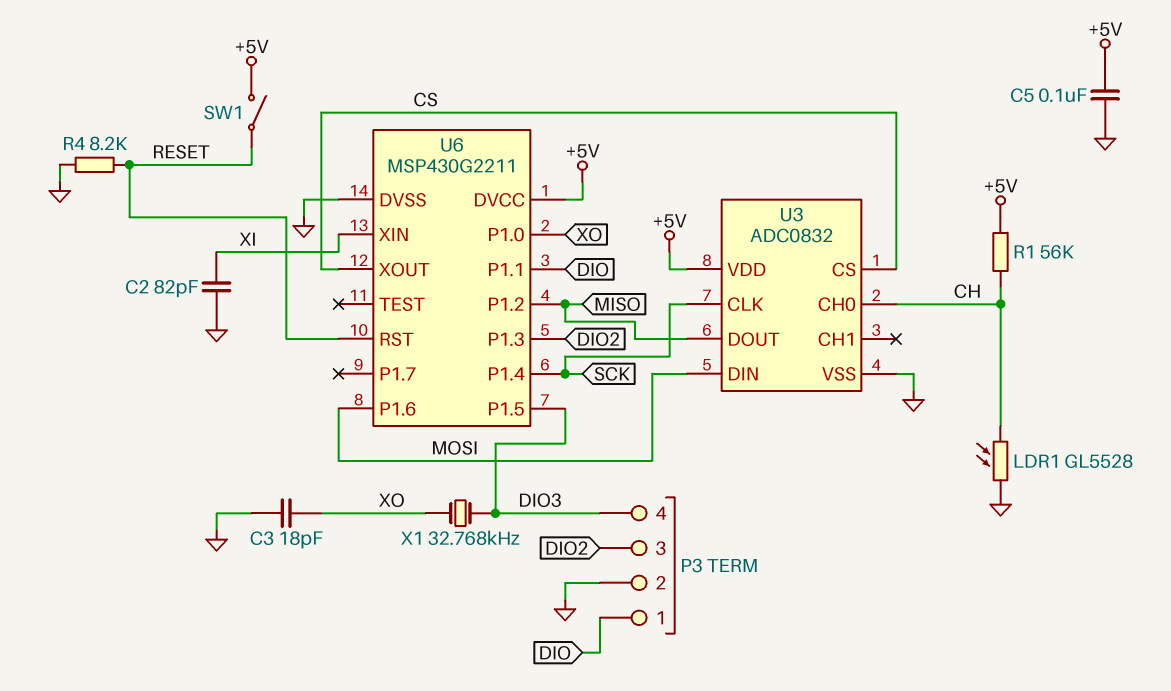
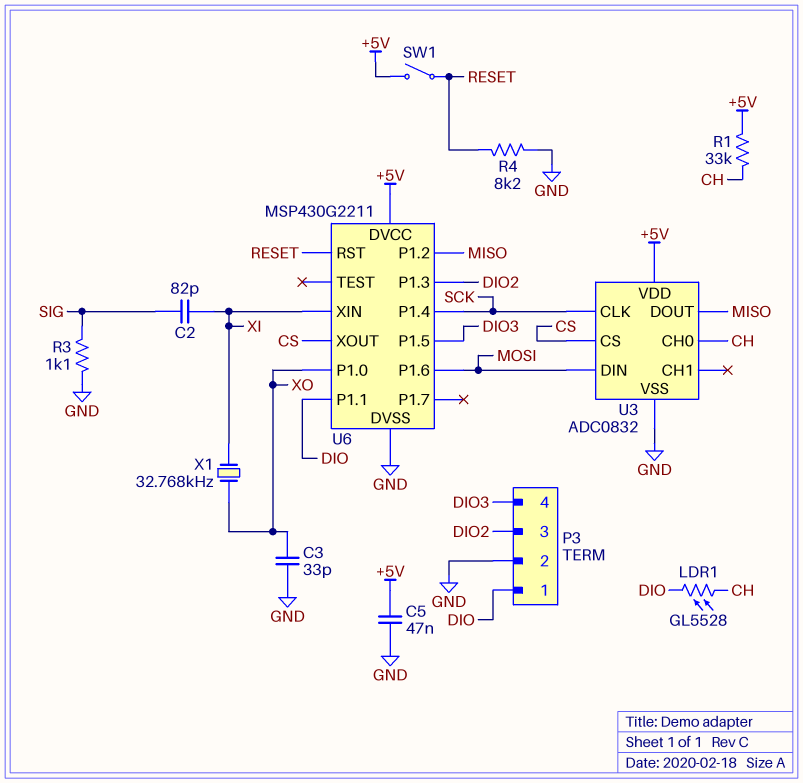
C2: 82pF (GND, XI) -> 82pF (SIG, XI)
C3: 18pF (GND, XO) -> 33pF (GND, XO)
C5: 100nF (+5V, GND) -> 47nF (+5V, GND)
LDR1: GL5528 (CH, GND) -> GL5528 (CH, DIO)
R1: 56k (+5V, CH) -> 33k (+5V, CH)
R3: none -> 1.1k (GND, SIG)
X1: 32.768kHz (DIO3, XO) -> 32.768kHz (XI, XO)

